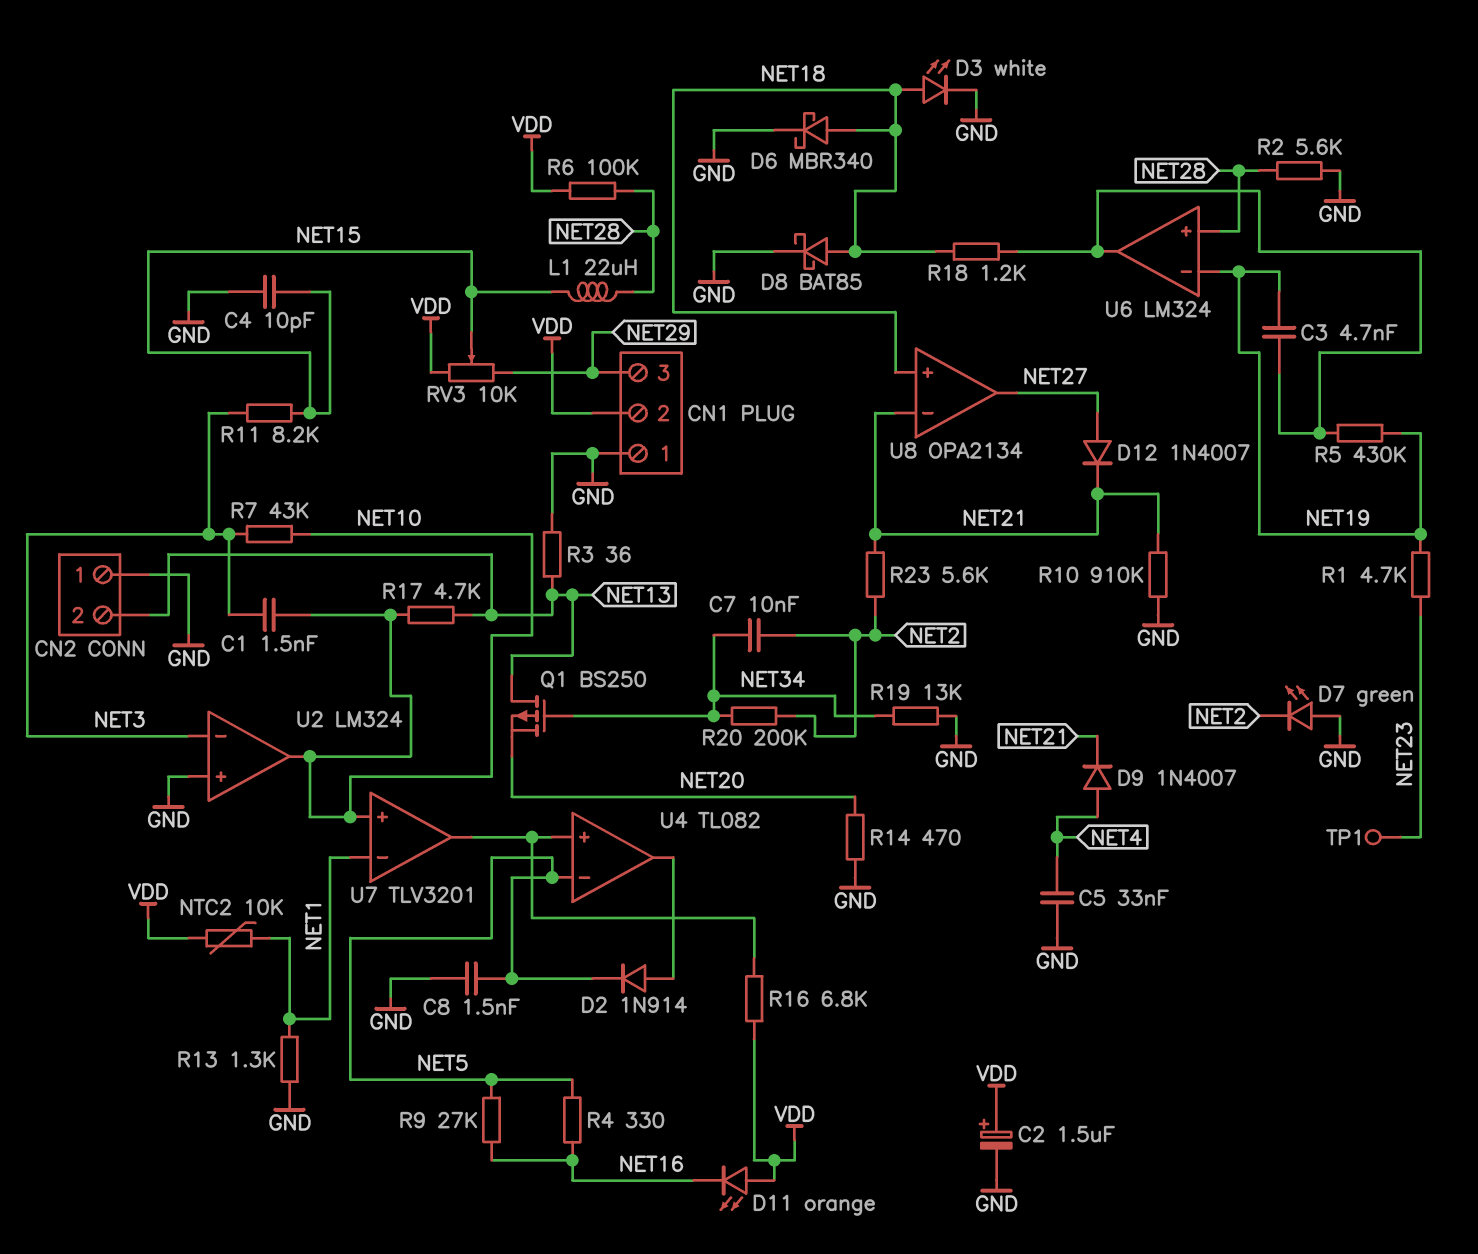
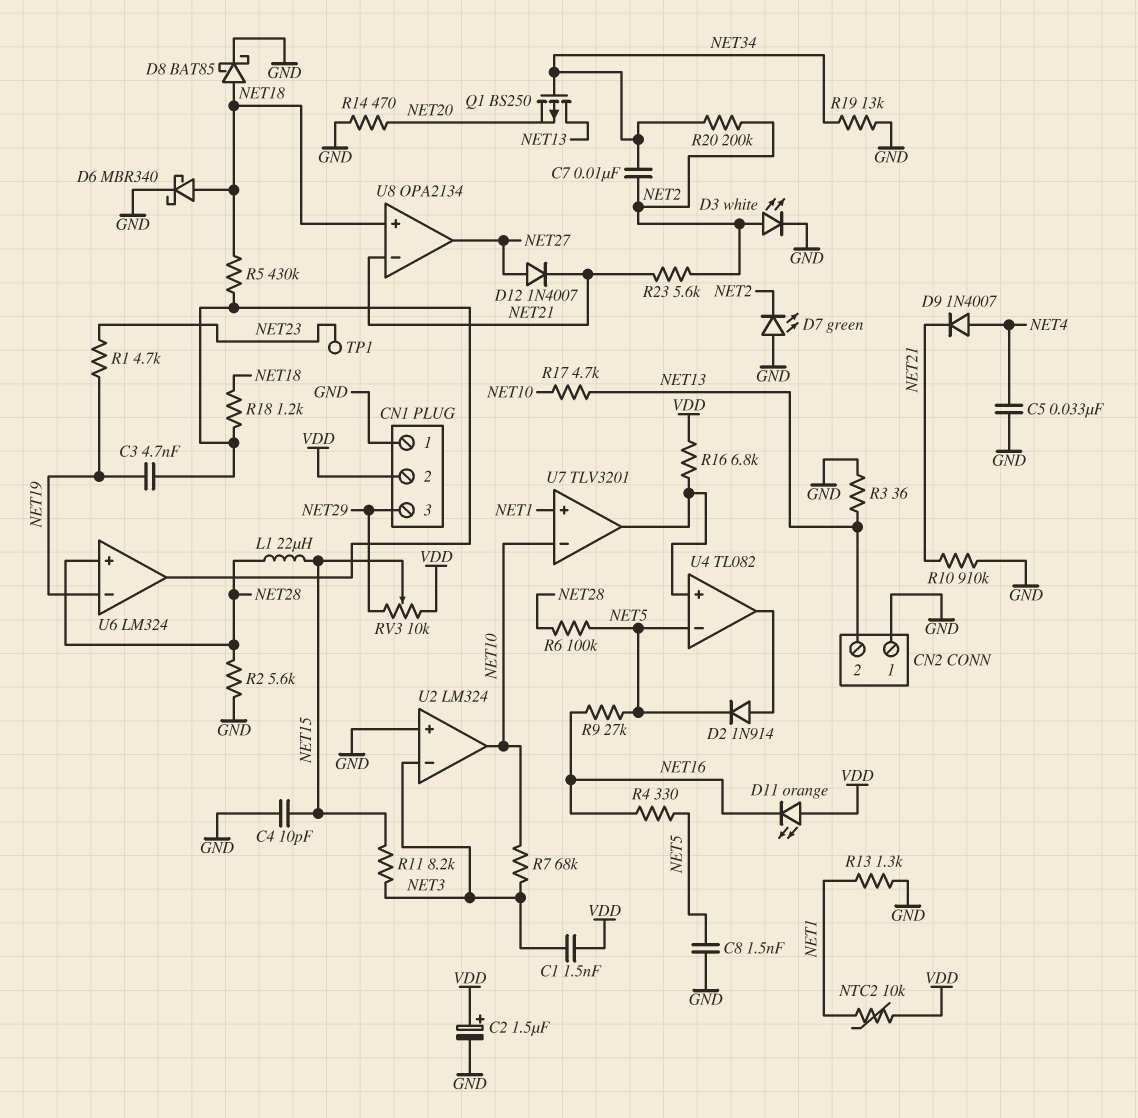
C1: 1.5nF (NET3, NET10) -> 1.5nF (NET3, VDD)
D3: LED white (A NET18, K GND) -> LED white (A NET2, K GND)
R5: 430k (NET19, U6/out) -> 430k (NET18, U6/out)
R6: 100k (NET28, VDD) -> 100k (NET5, NET28)
R7: 43k (NET3, NET10) -> 68k (NET3, NET10)
U7 pin in+: NET10 -> NET1
U7 pin in-: NET1 -> NET10

